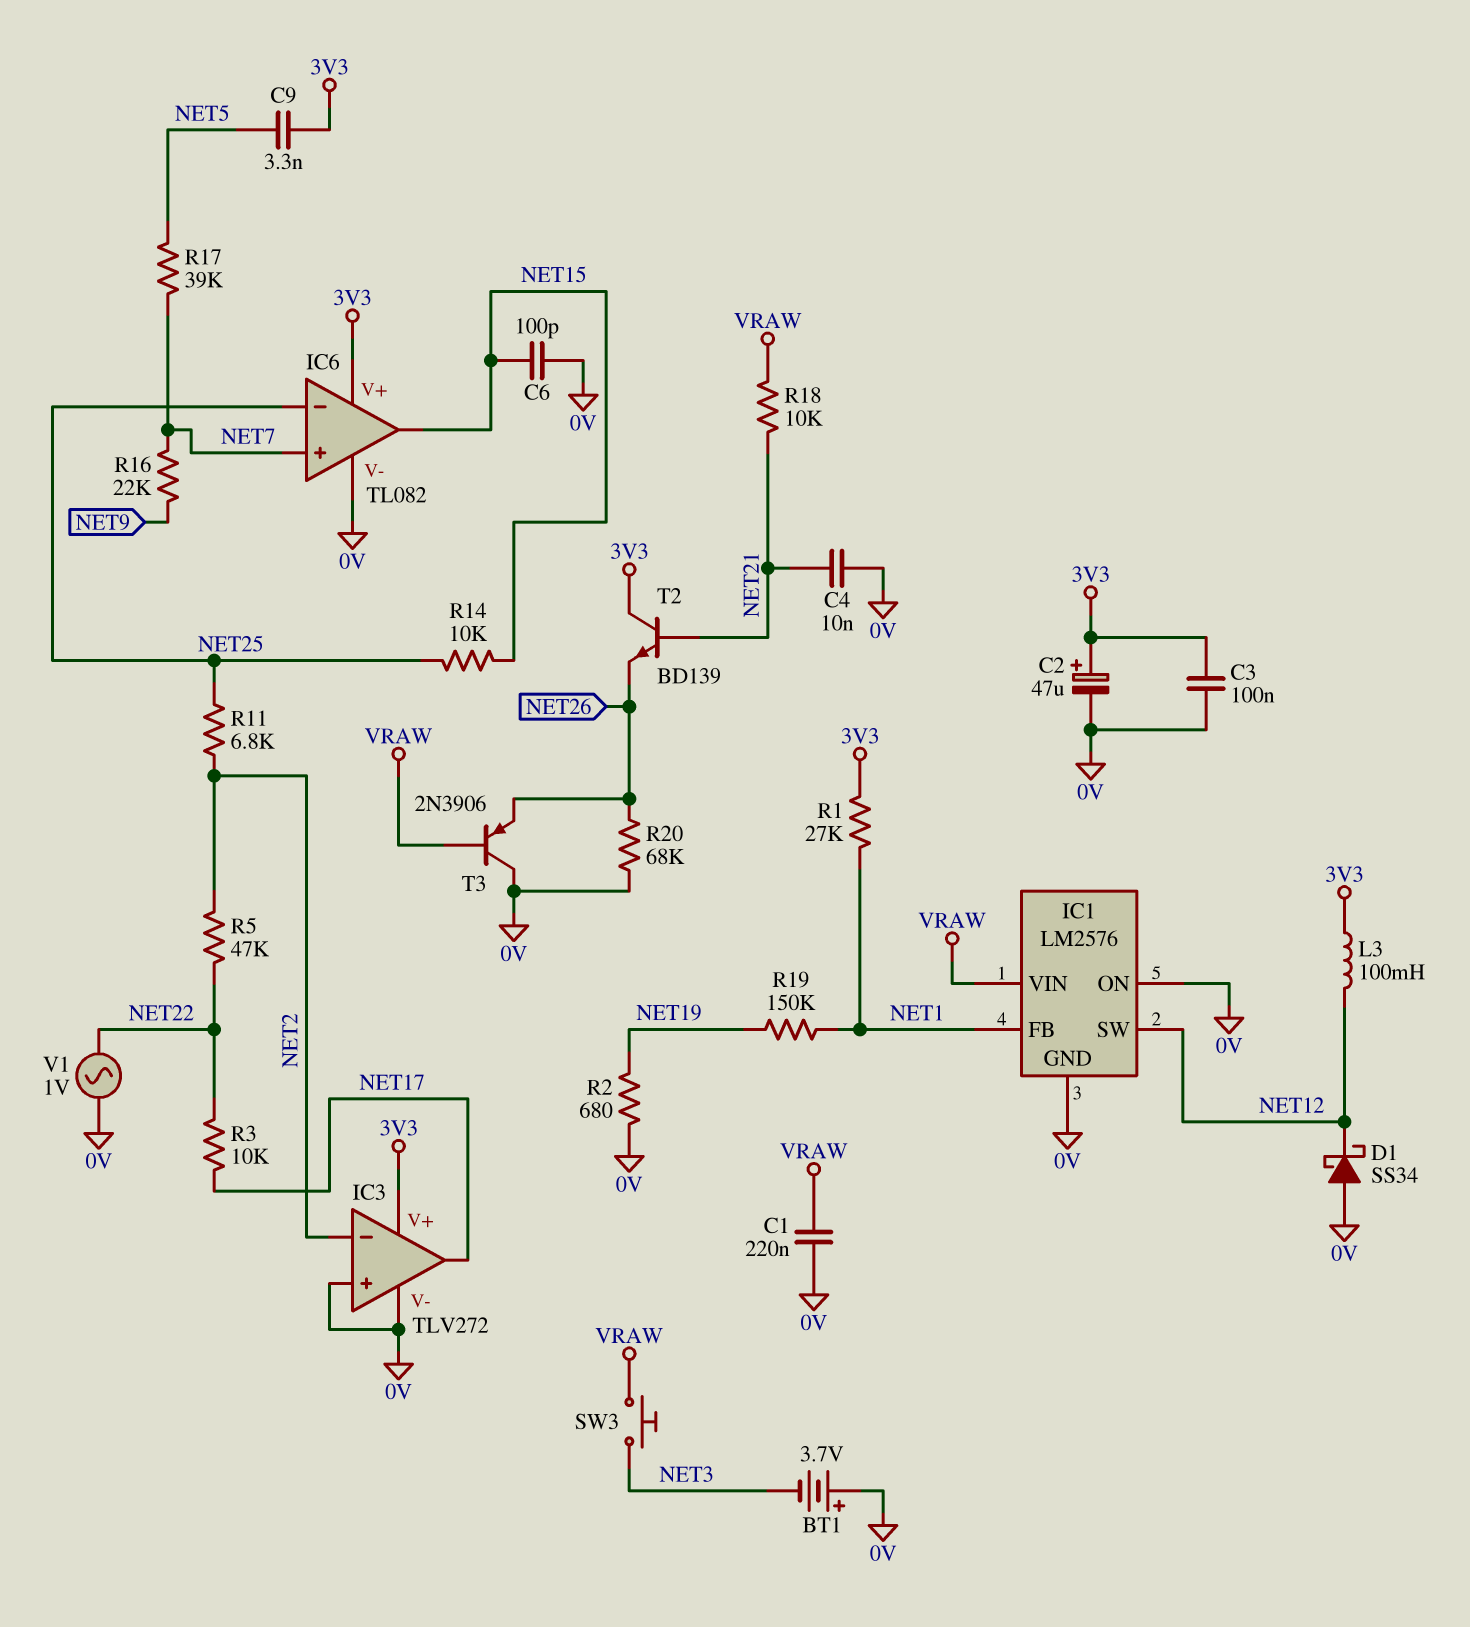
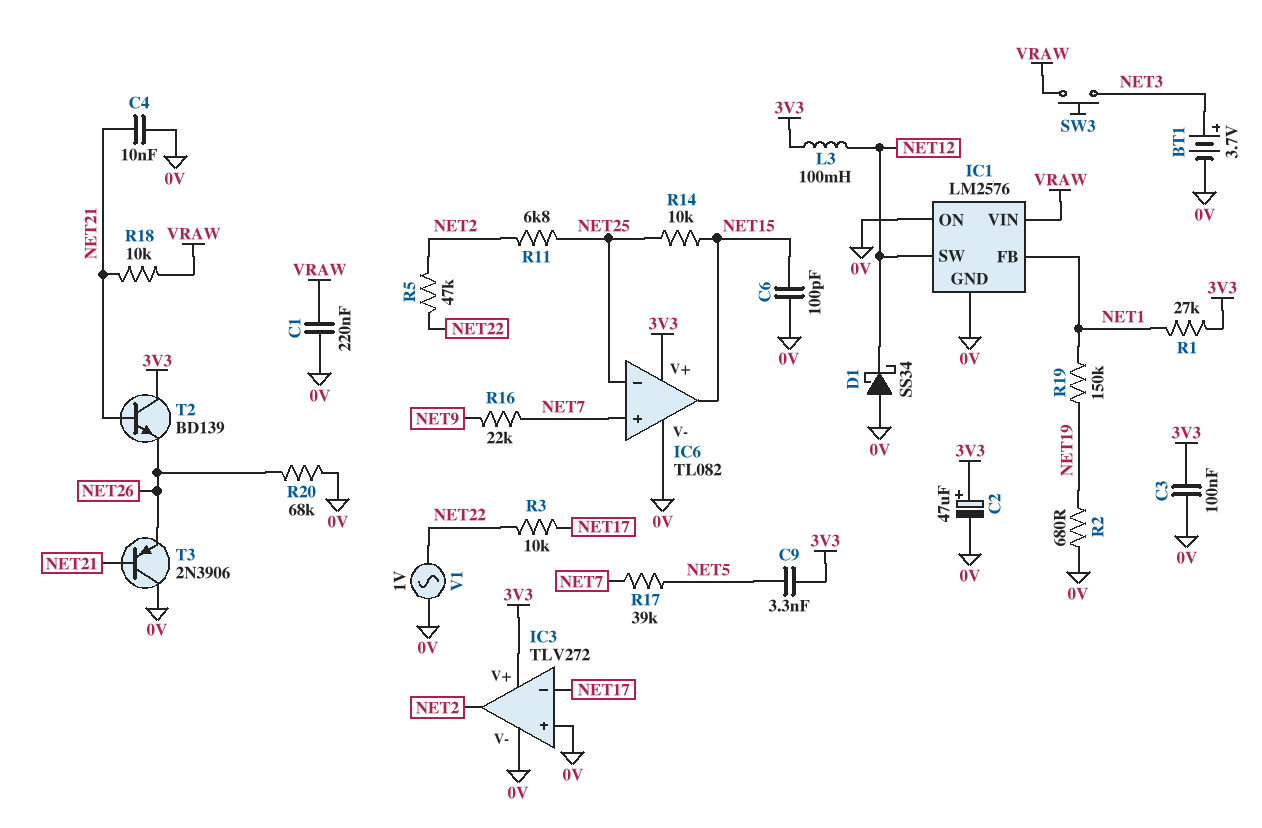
BT1: 3.7V (plus 0V, minus NET3) -> 3.7V (plus NET3, minus 0V)
IC3 pin in-: NET2 -> NET17
IC3 pin out: NET17 -> NET2
T3: PNP 2N3906 (B VRAW, C 0V, E NET26) -> PNP 2N3906 (B NET21, C 0V, E NET26)

